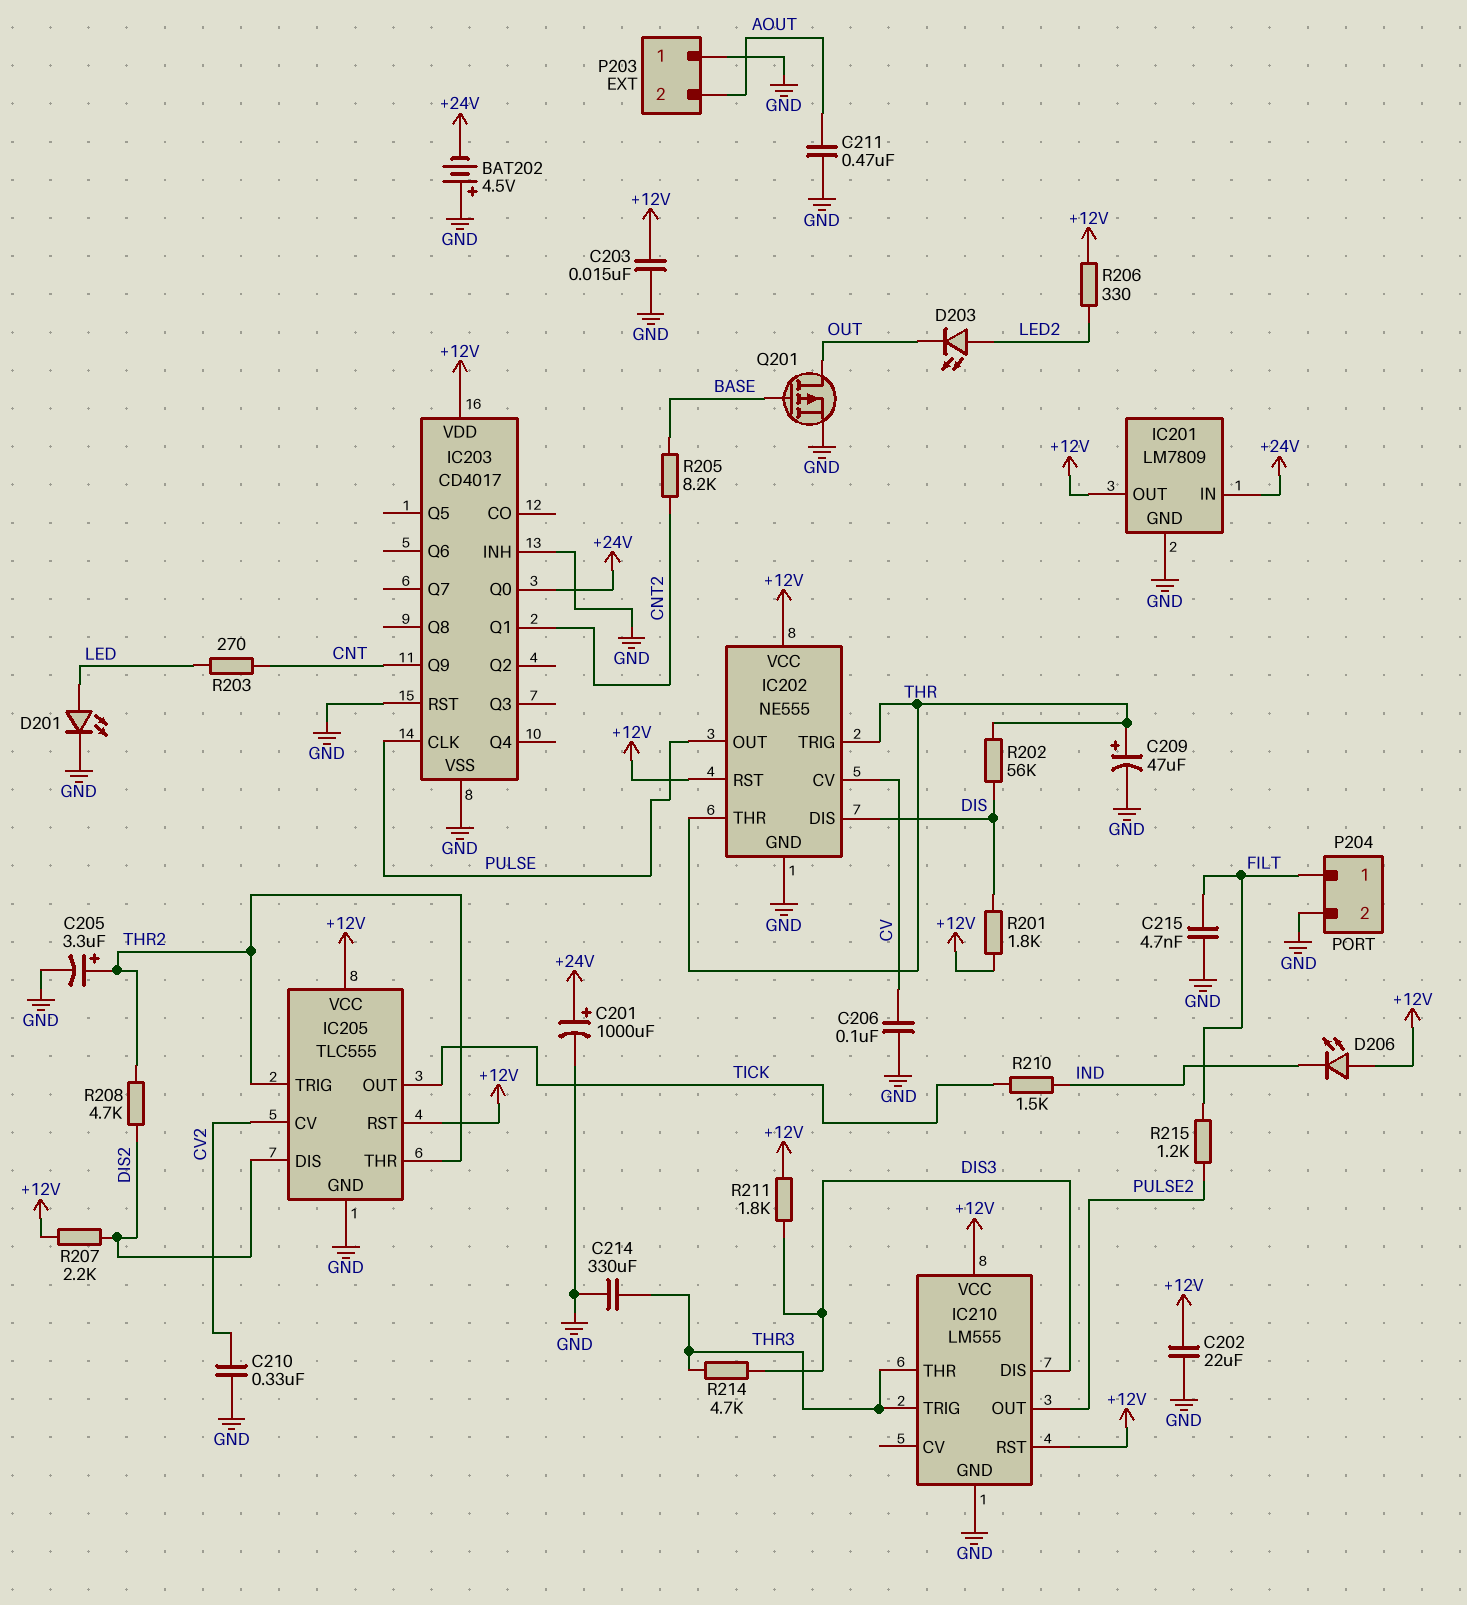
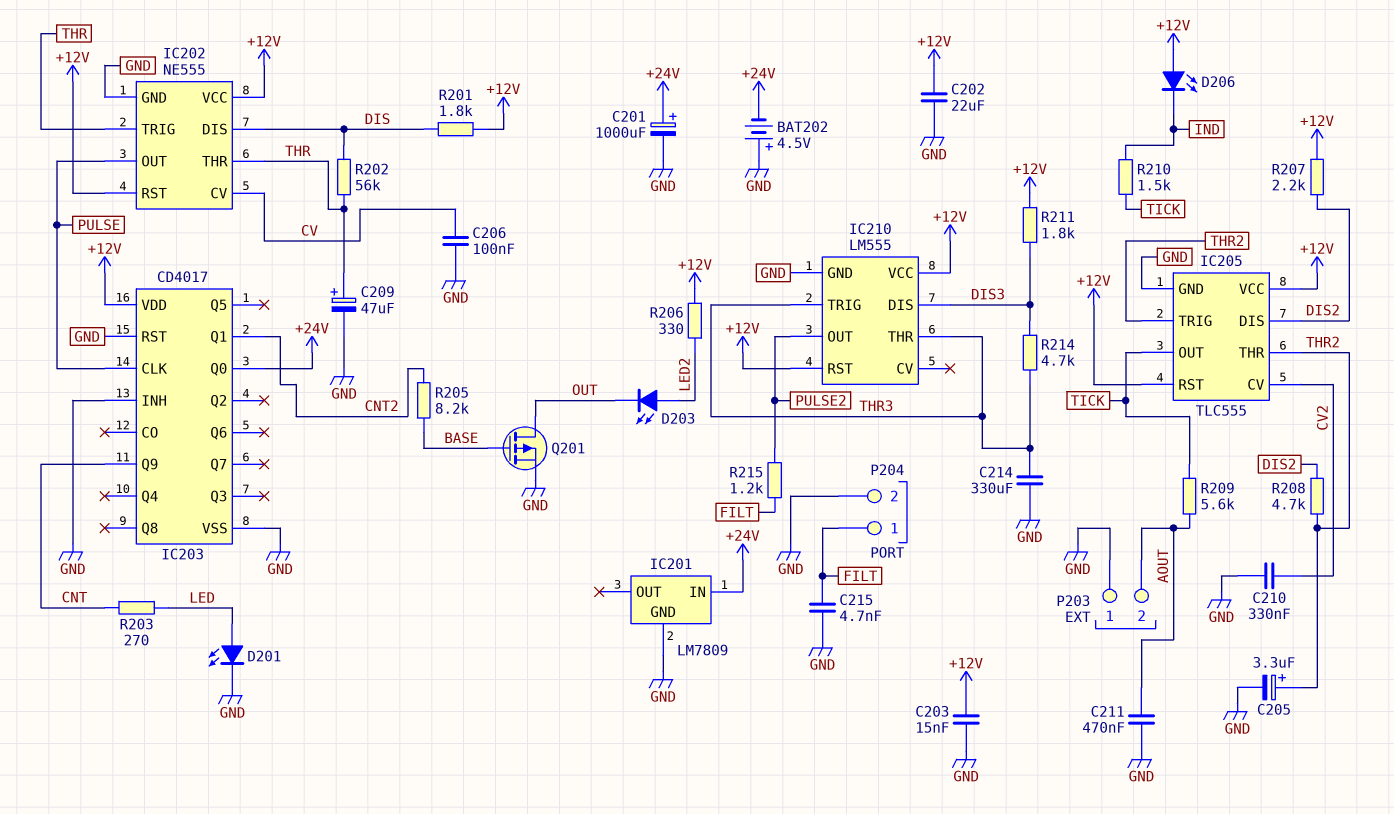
IC201 pin OUT: +12V -> none
R209: none -> 5.6k (AOUT, TICK)

